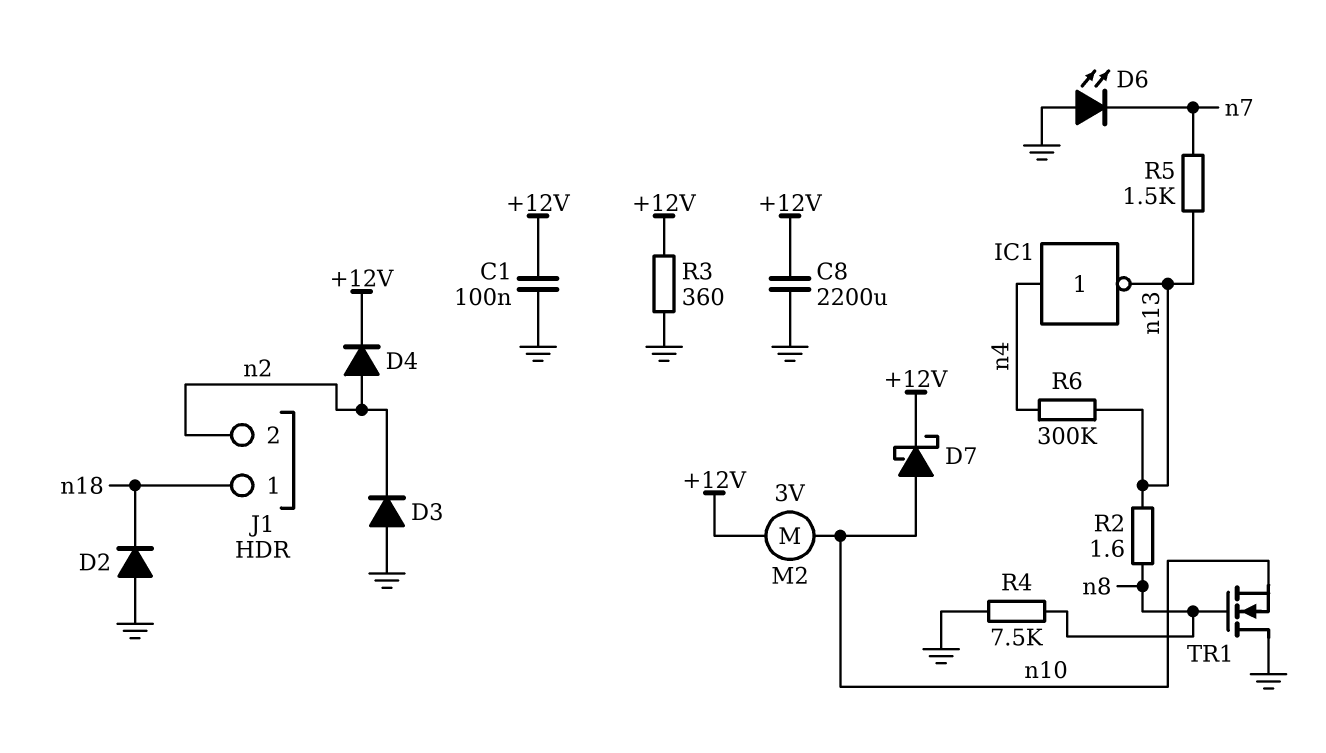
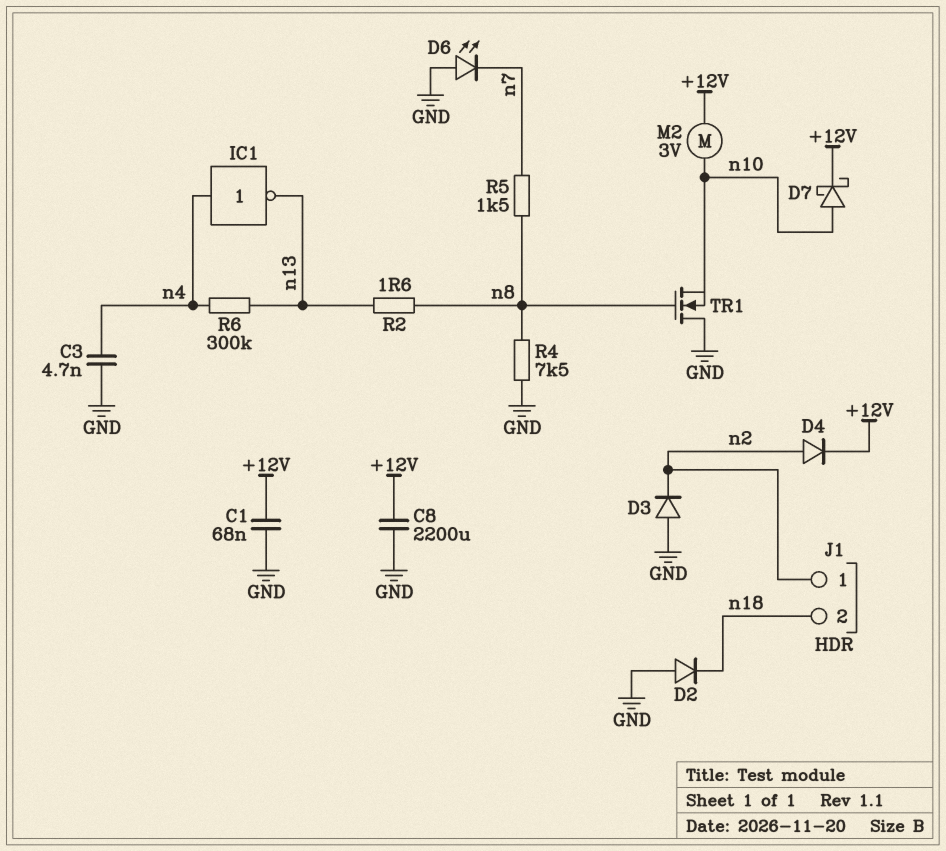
C1: 100nF (+12V, GND) -> 68nF (+12V, GND)
C3: none -> 4.7nF (GND, n4)
J1 pin 1: n18 -> n2
J1 pin 2: n2 -> n18
R3: 360 (+12V, GND) -> none
R5: 1.5k (n7, n13) -> 1.5k (n7, n8)

